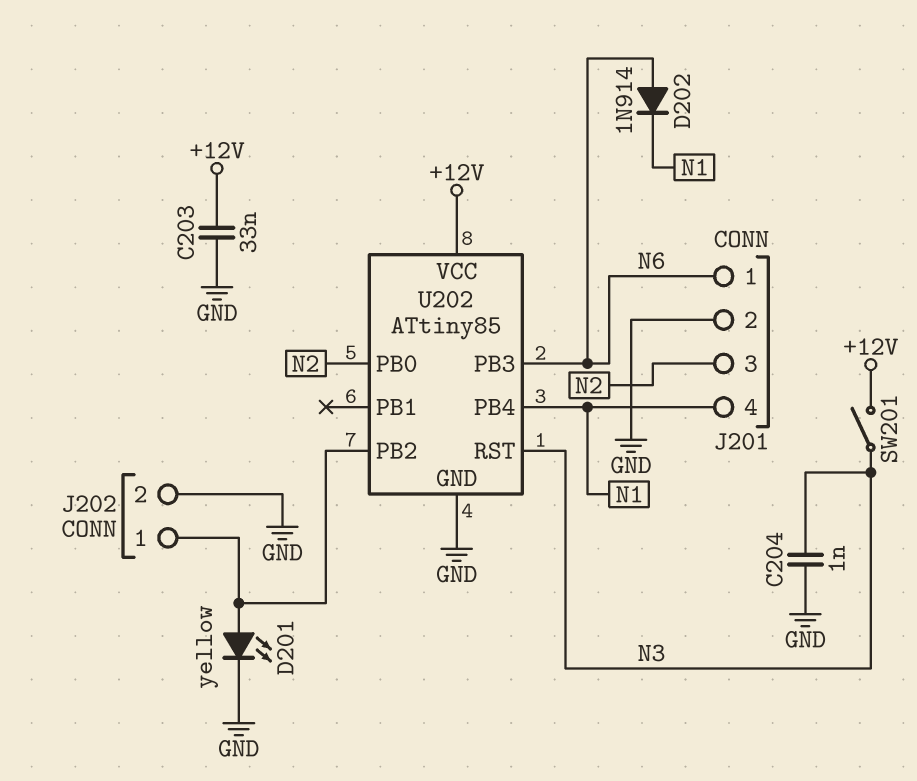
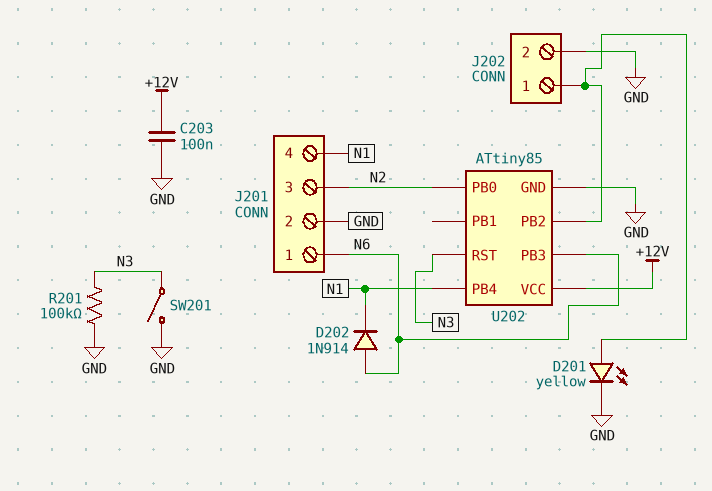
C203: 33nF (+12V, GND) -> 100nF (+12V, GND)
C204: 1nF (GND, N3) -> none
R201: none -> 100k (GND, N3)
SW201: switch (+12V, N3) -> switch (GND, N3)

